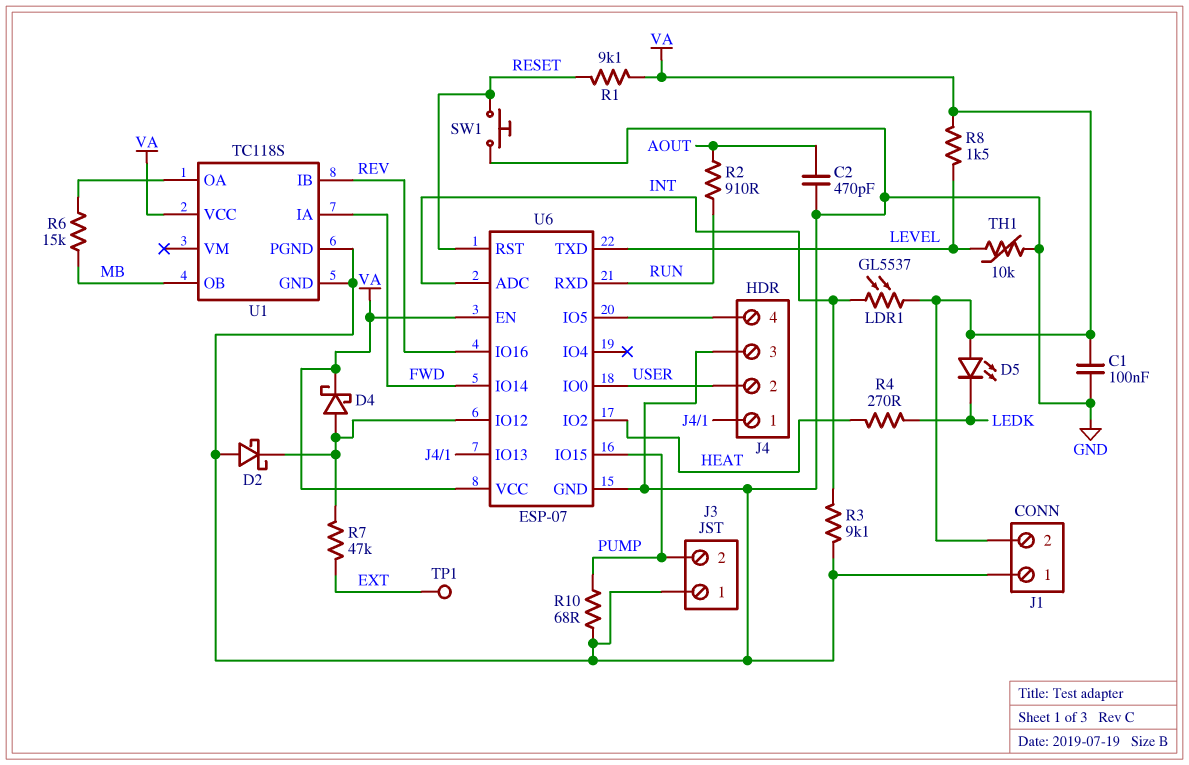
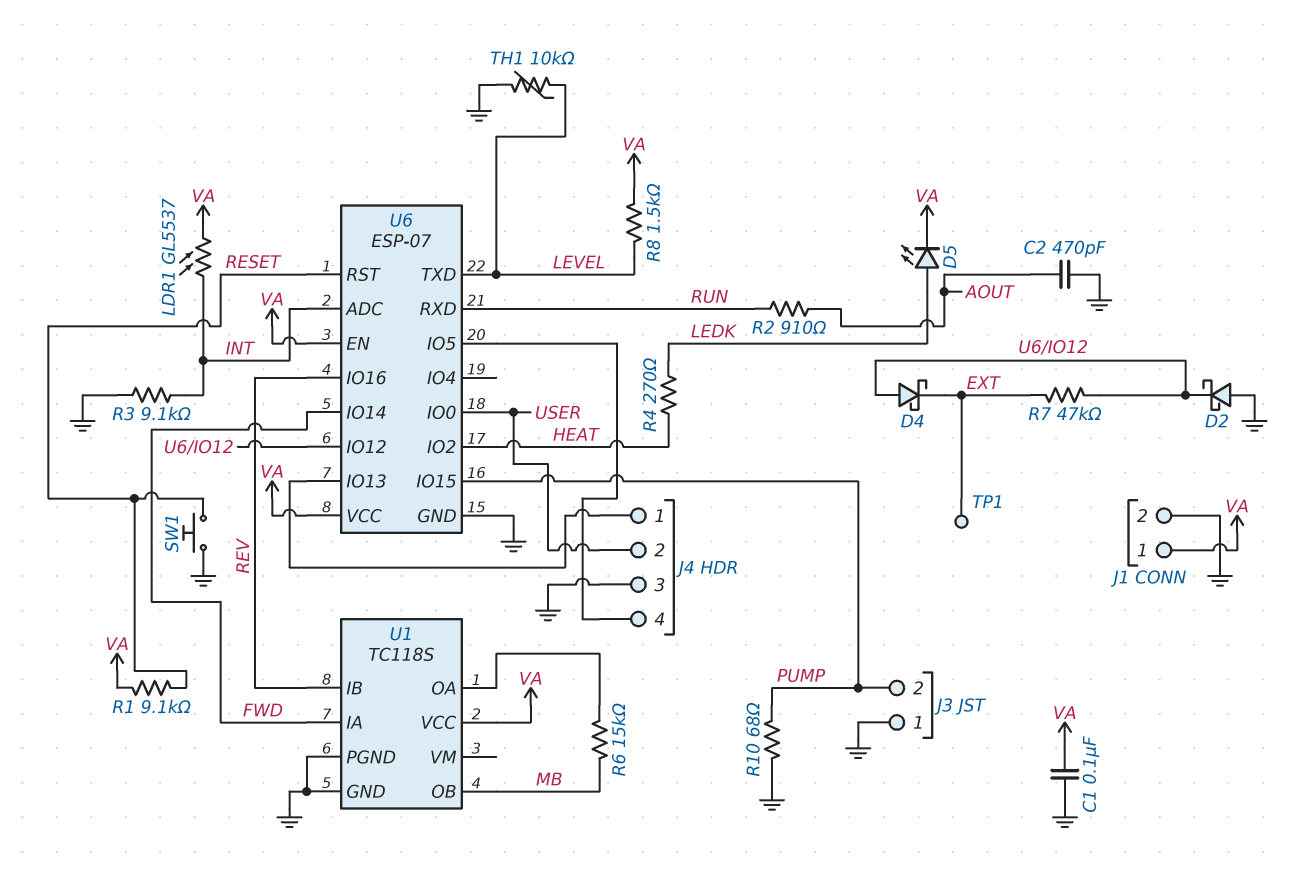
D4: schottky (A U6/IO12, K VA) -> schottky (A U6/IO12, K EXT)
D5: LED (A VA, K LEDK) -> LED (A LEDK, K VA)
J1 pin 1: GND -> VA
J1 pin 2: VA -> GND

